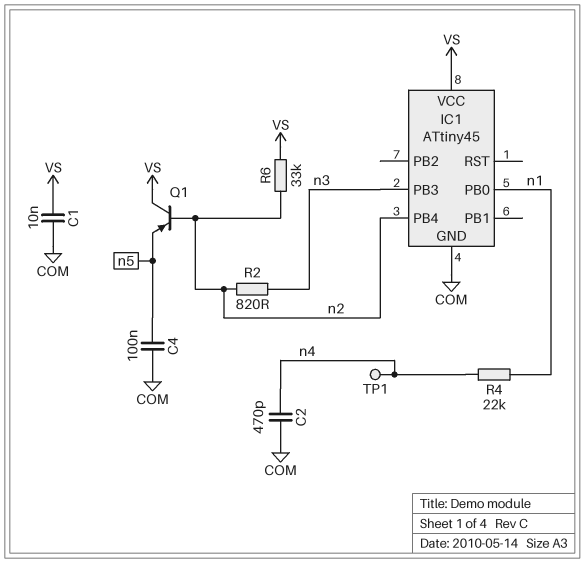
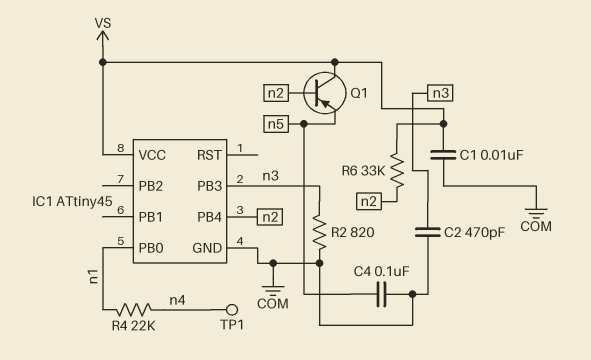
C2: 470pF (COM, n4) -> 470pF (COM, n3)
R2: 820 (n2, n3) -> 820 (COM, n3)

